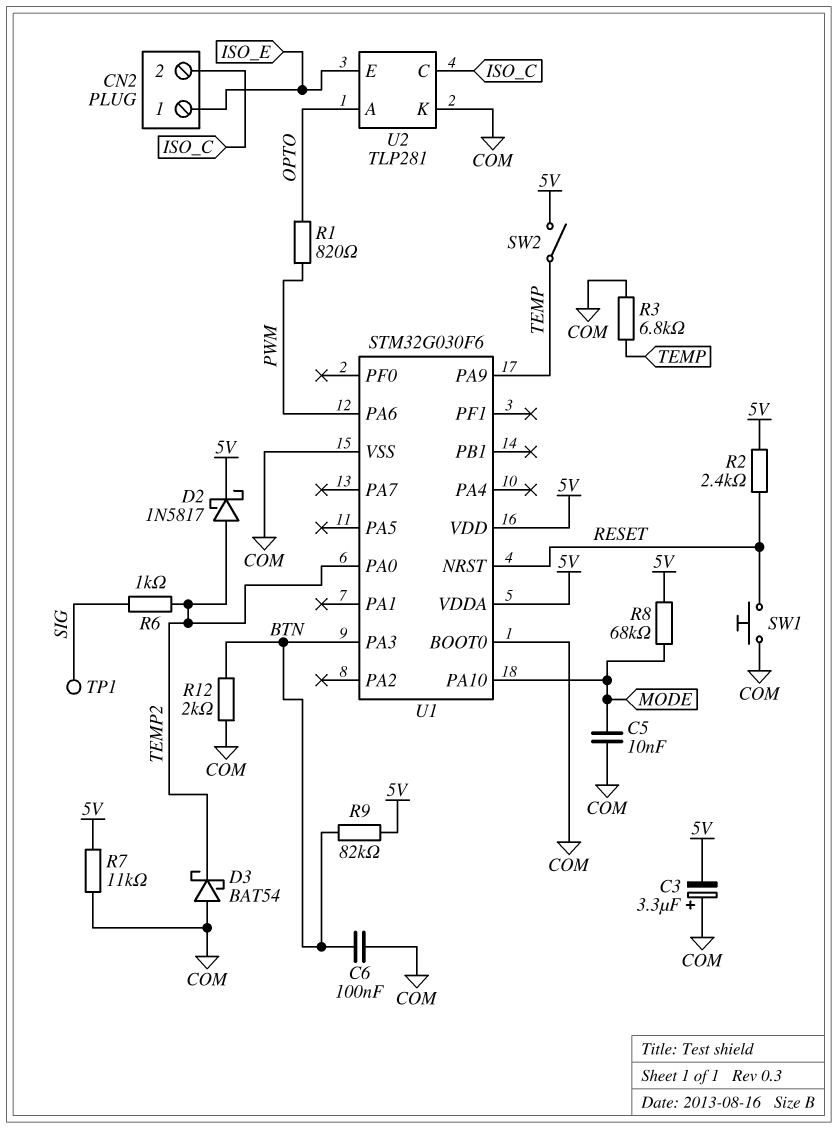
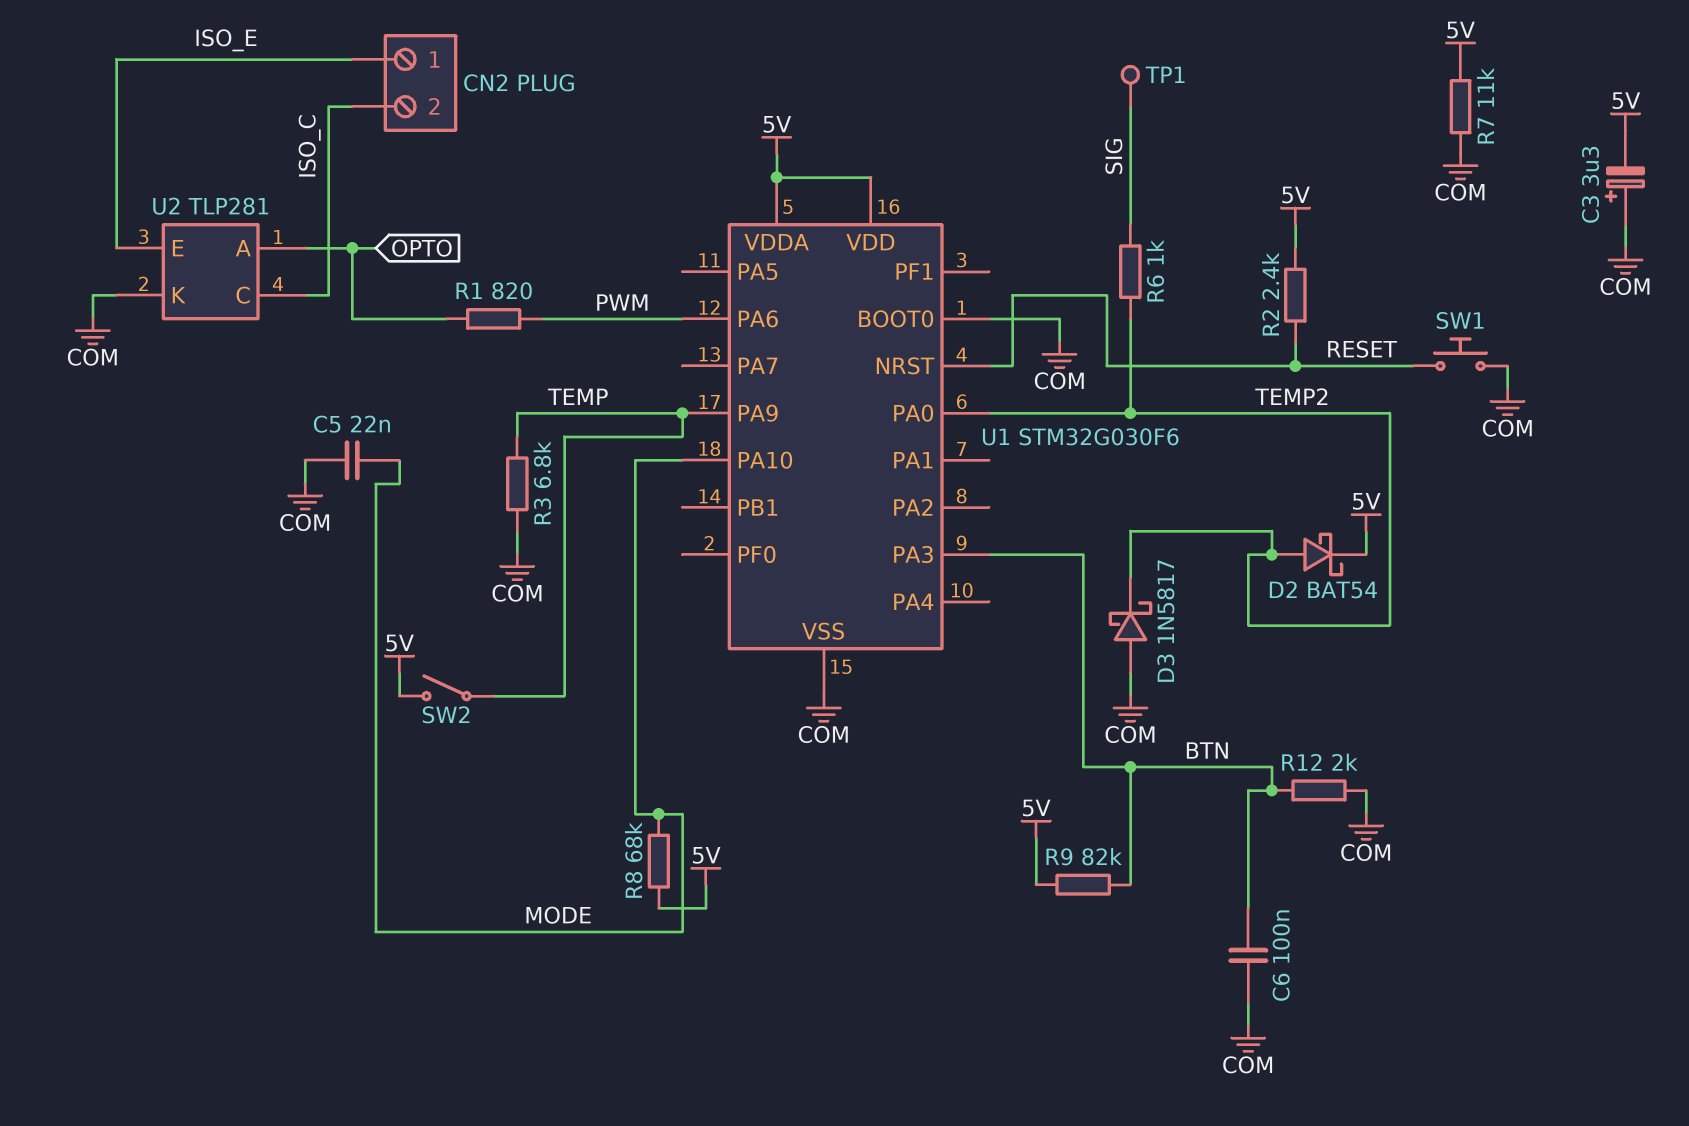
C5: 10nF (COM, MODE) -> 22nF (COM, MODE)
D2: schottky 1N5817 (A TEMP2, K 5V) -> schottky BAT54 (A TEMP2, K 5V)
D3: schottky BAT54 (A COM, K TEMP2) -> schottky 1N5817 (A COM, K TEMP2)

